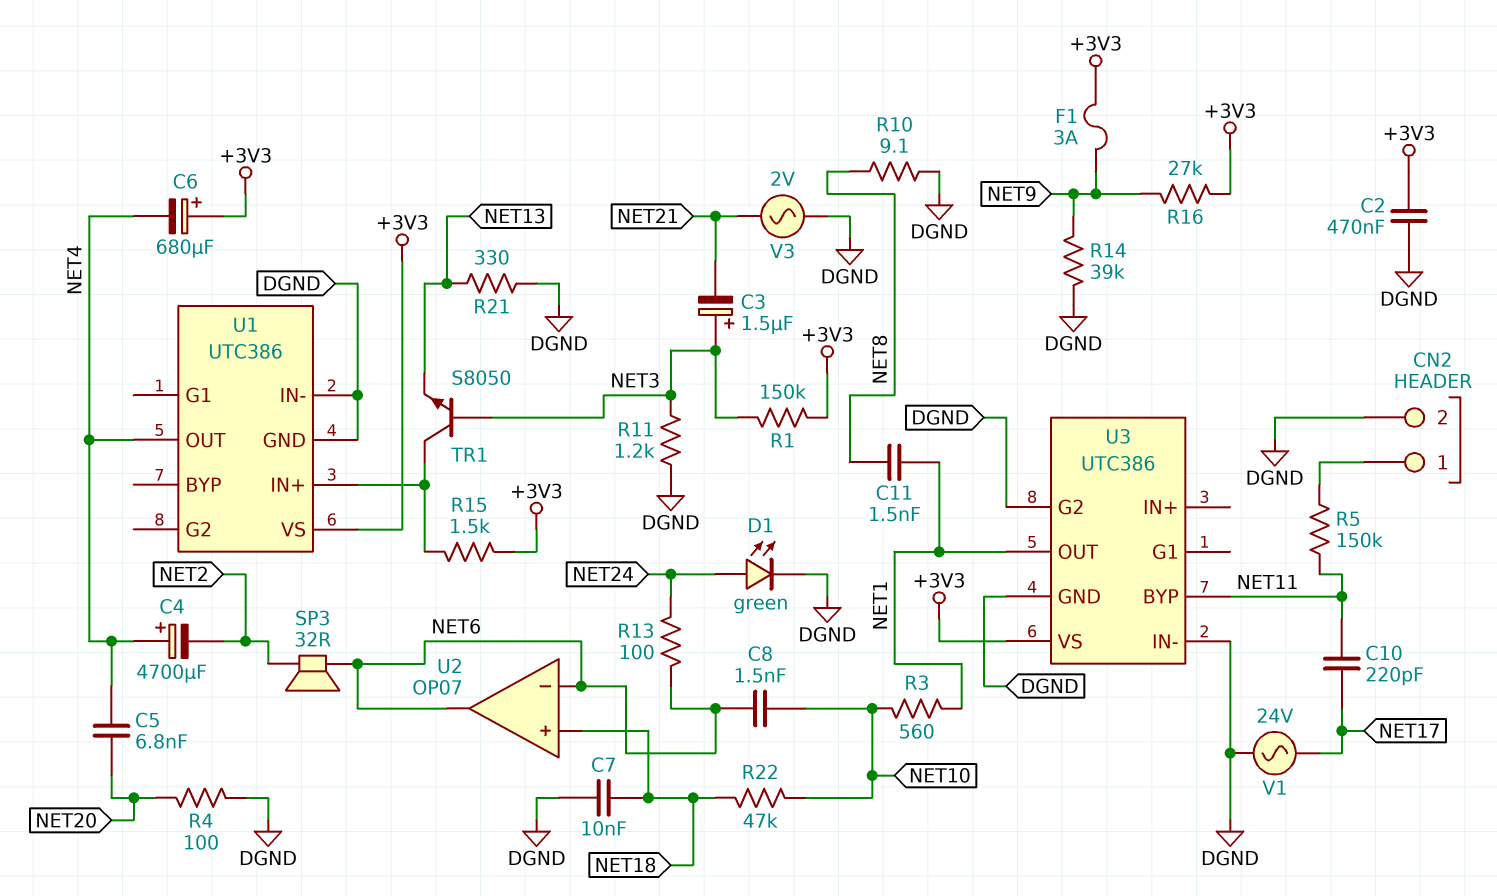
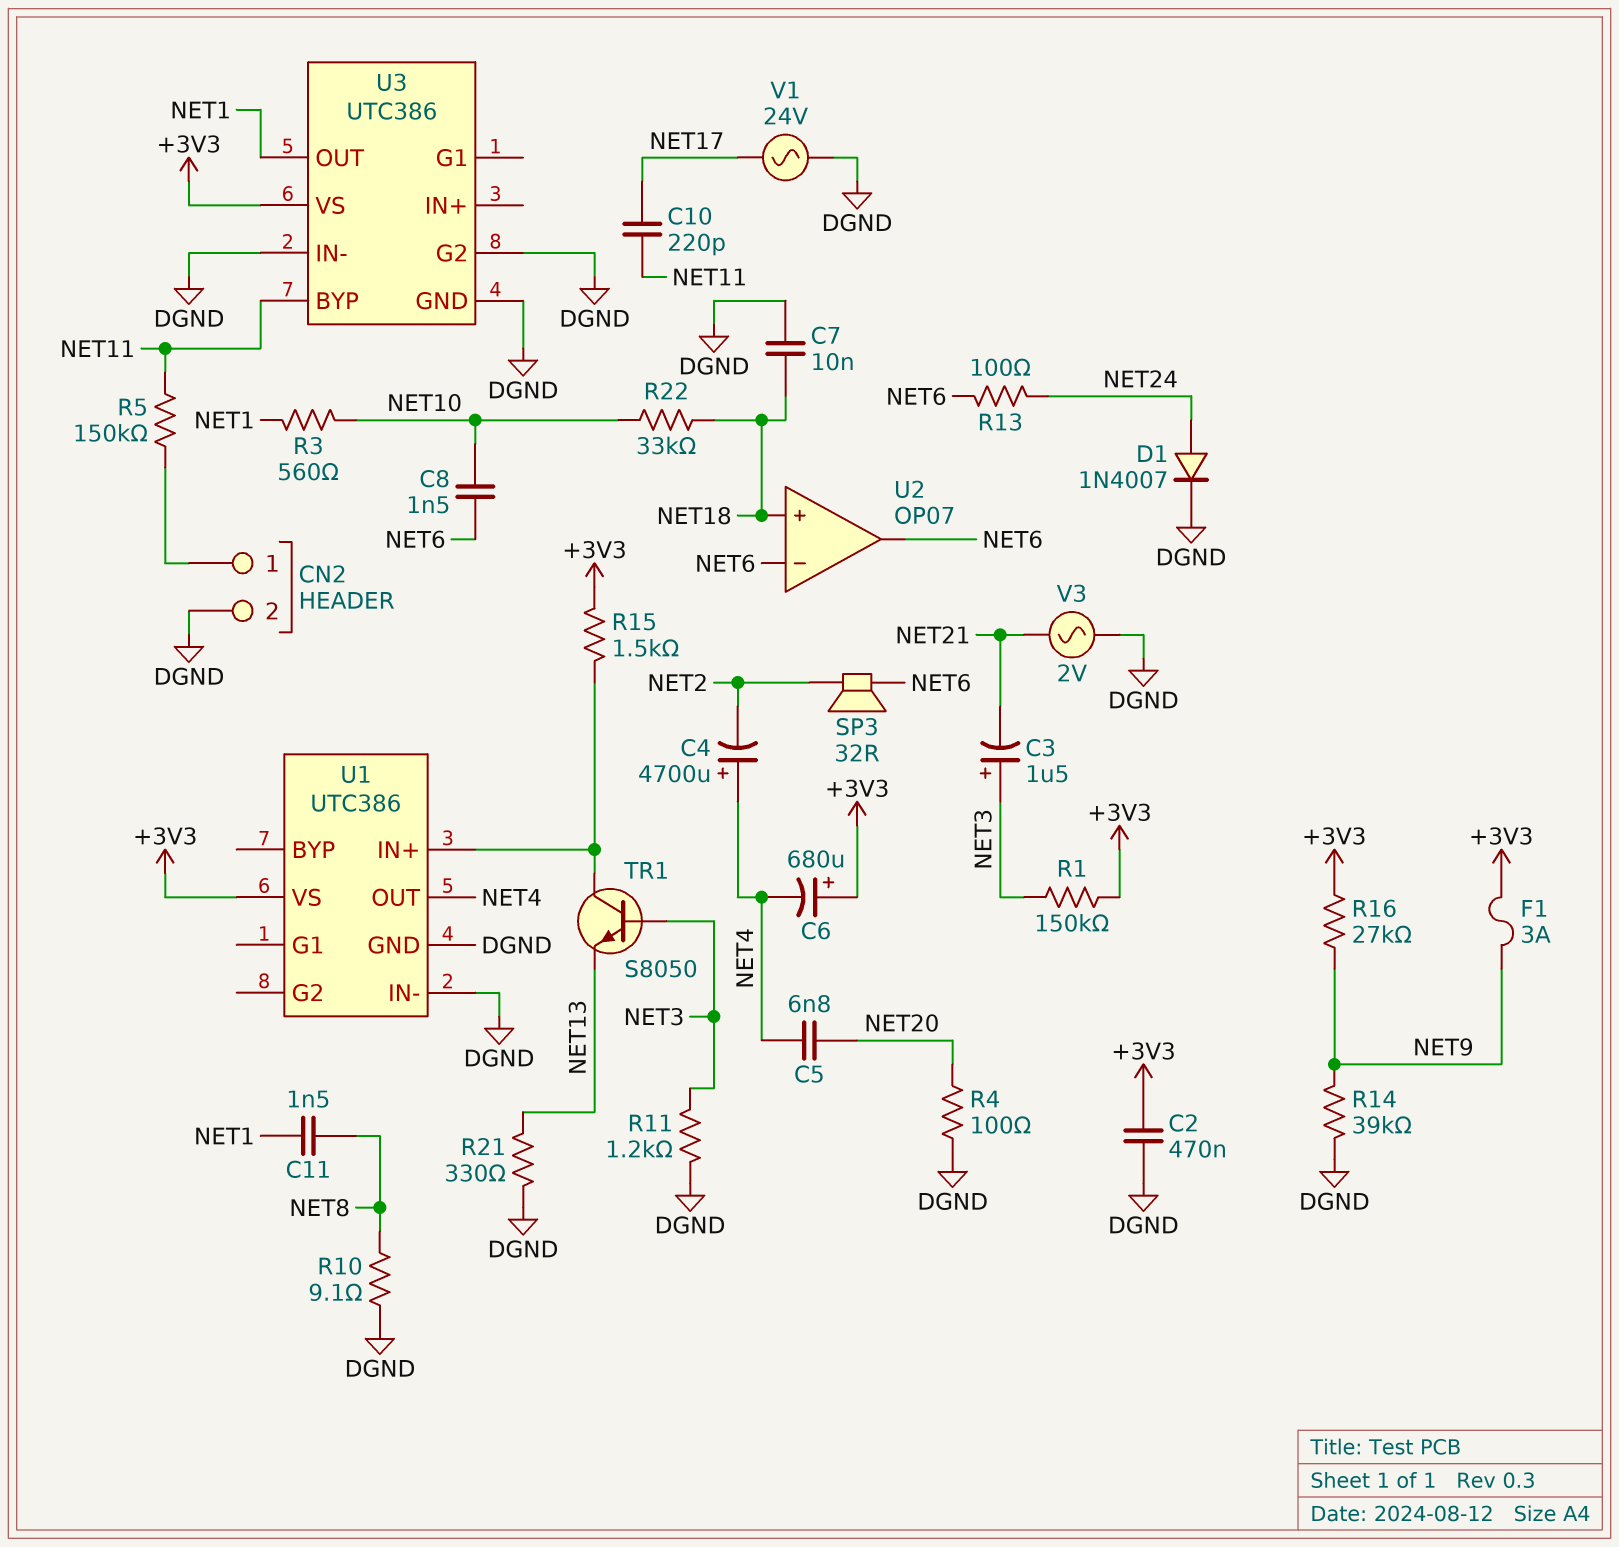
D1: LED green (A NET24, K DGND) -> diode 1N4007 (A NET24, K DGND)
R22: 47k (NET10, NET18) -> 33k (NET10, NET18)

